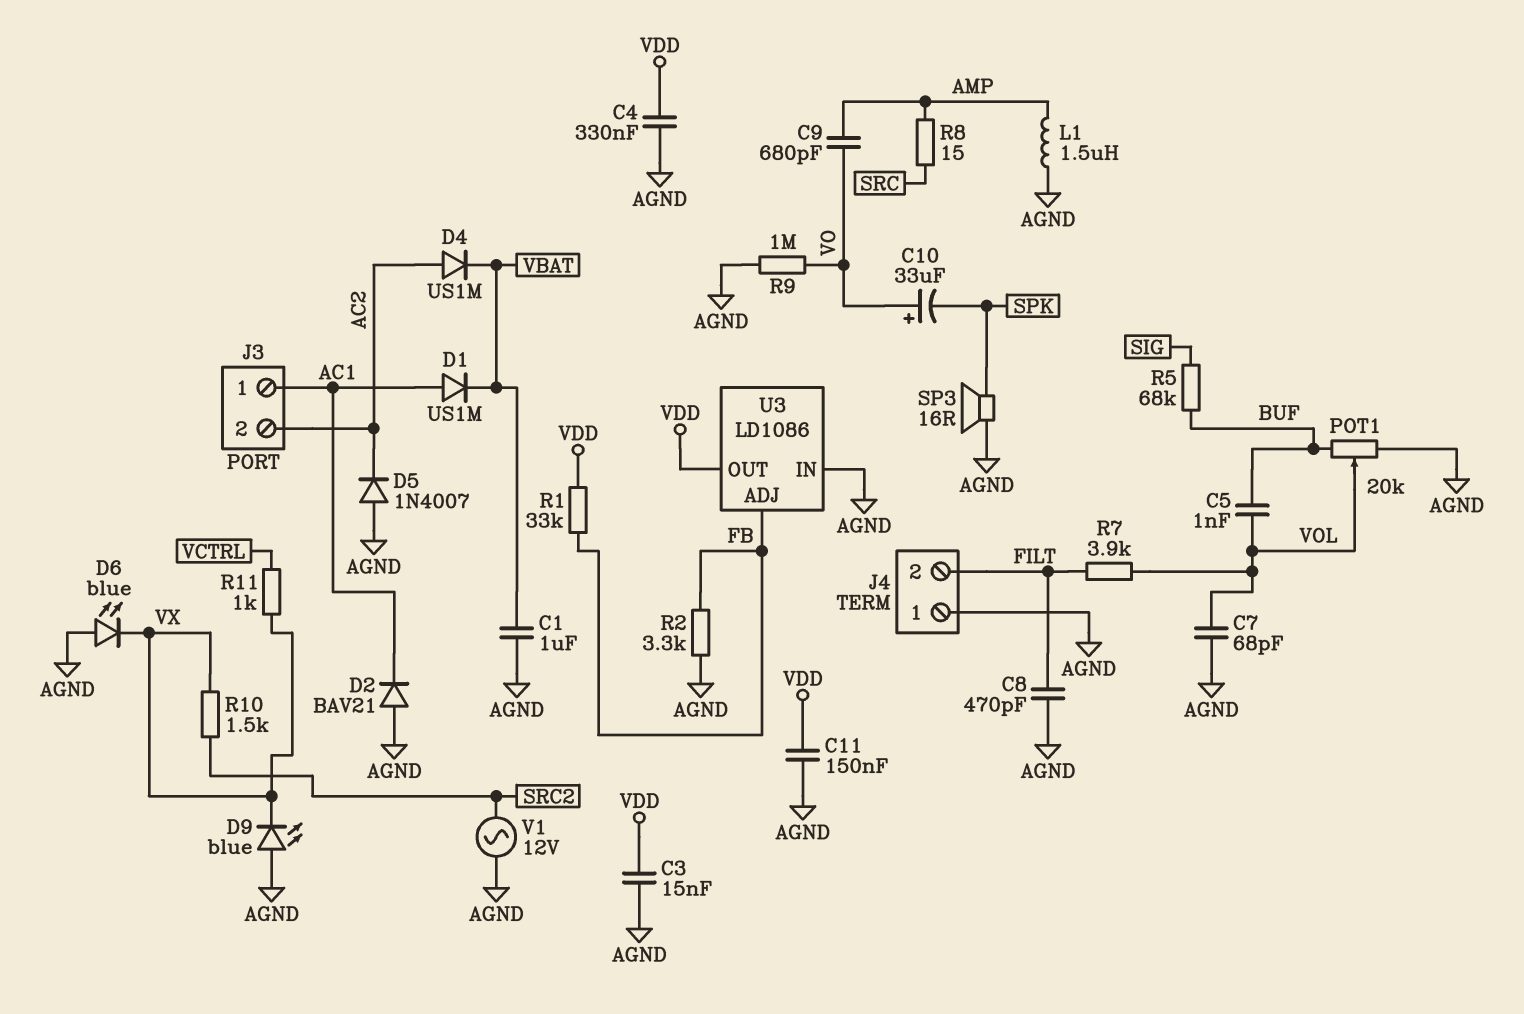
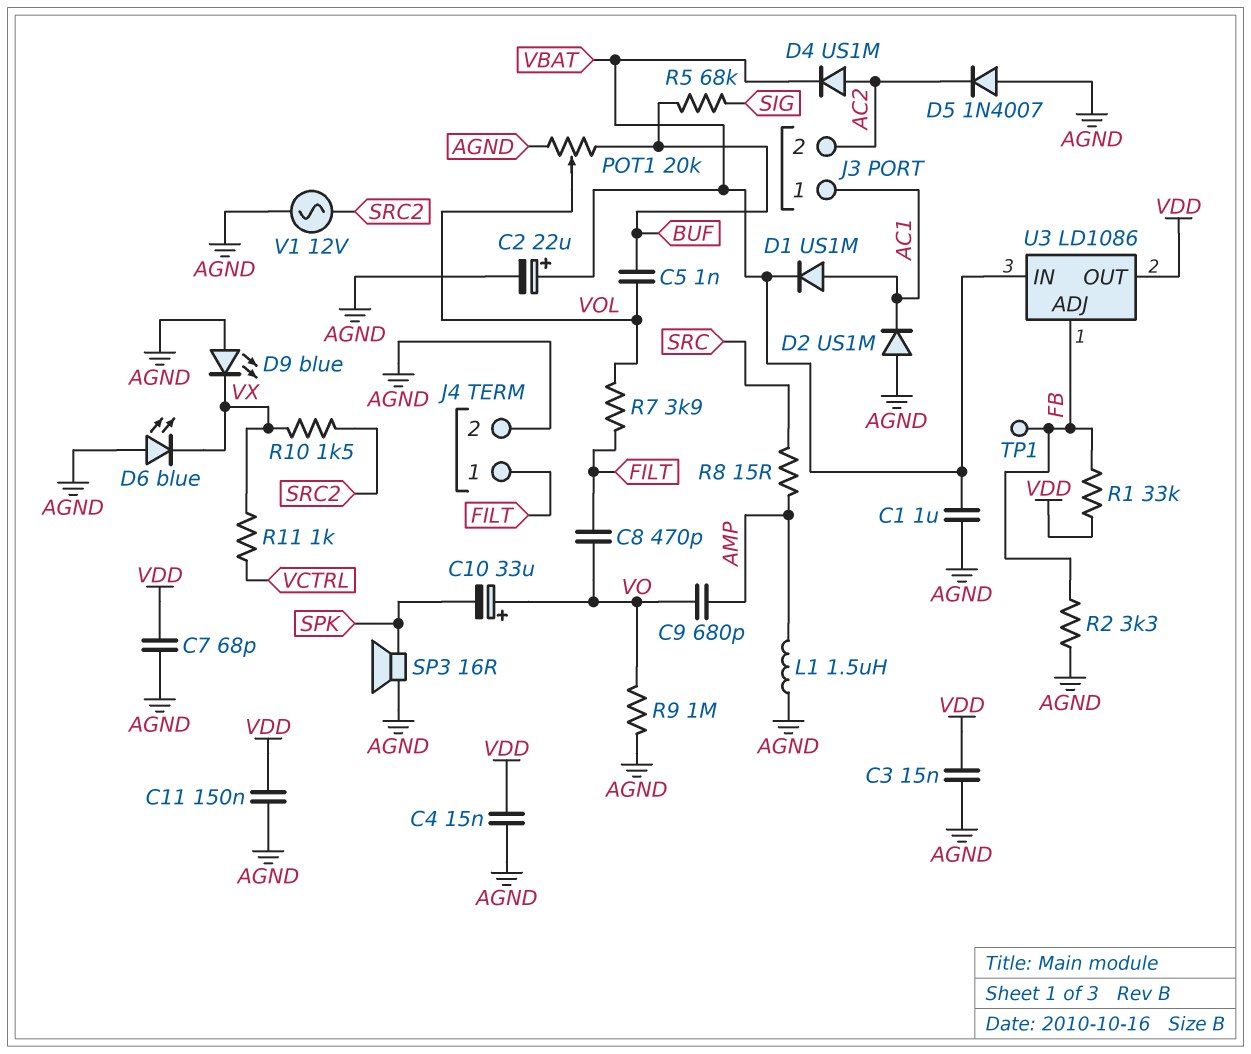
C2: none -> 22uF (plus VBAT, minus AGND)
C4: 330nF (AGND, VDD) -> 15nF (AGND, VDD)
C7: 68pF (AGND, VOL) -> 68pF (AGND, VDD)
C8: 470pF (AGND, FILT) -> 470pF (FILT, VO)
D2: diode BAV21 (A AGND, K AC1) -> diode US1M (A AGND, K AC1)
J4 pin 1: AGND -> FILT
J4 pin 2: FILT -> AGND
TP1: none -> test point (FB)
U3 pin IN: AGND -> VBAT

